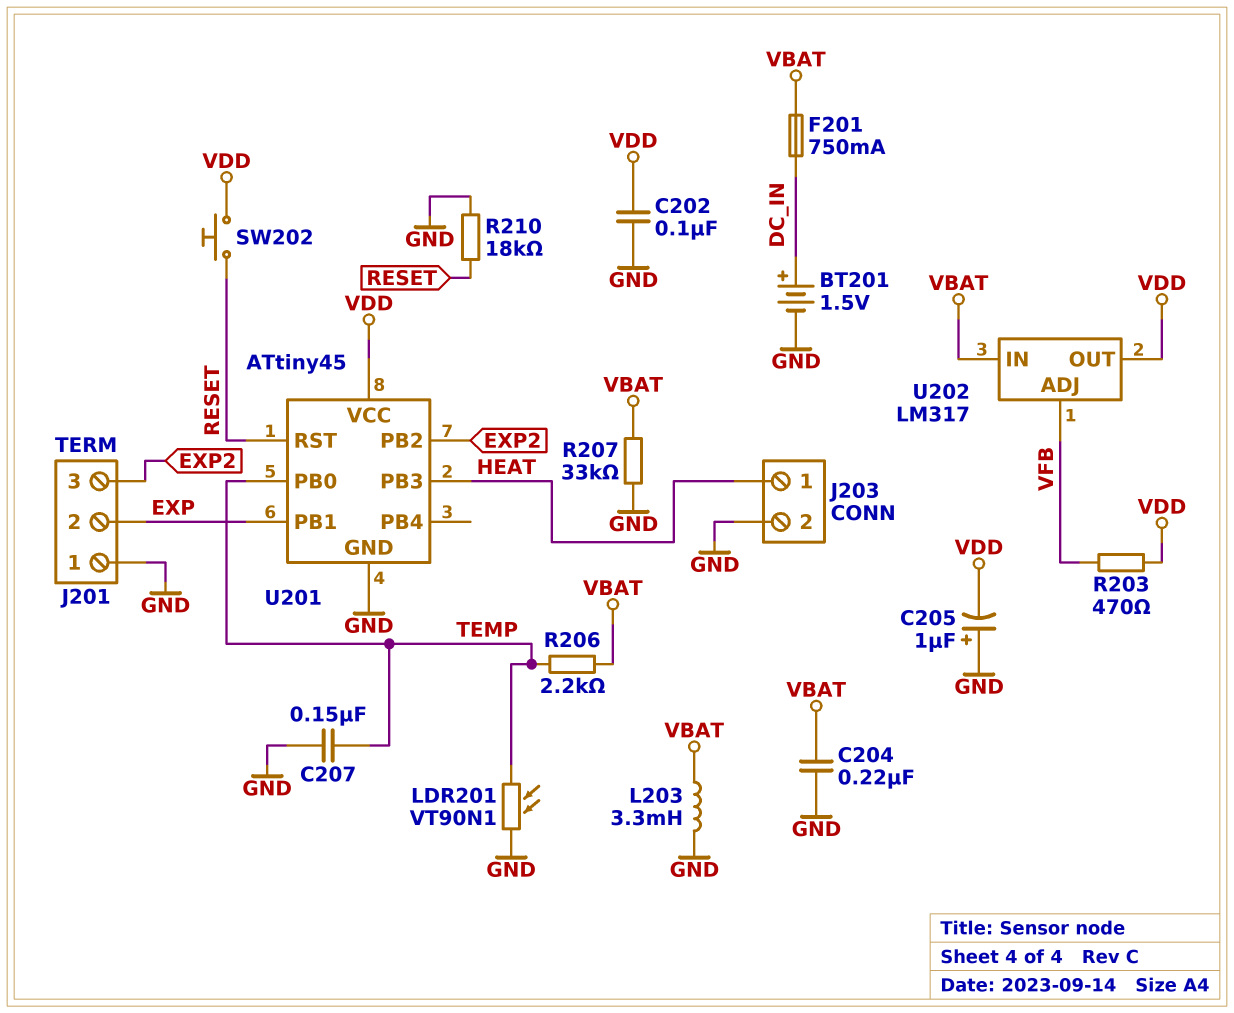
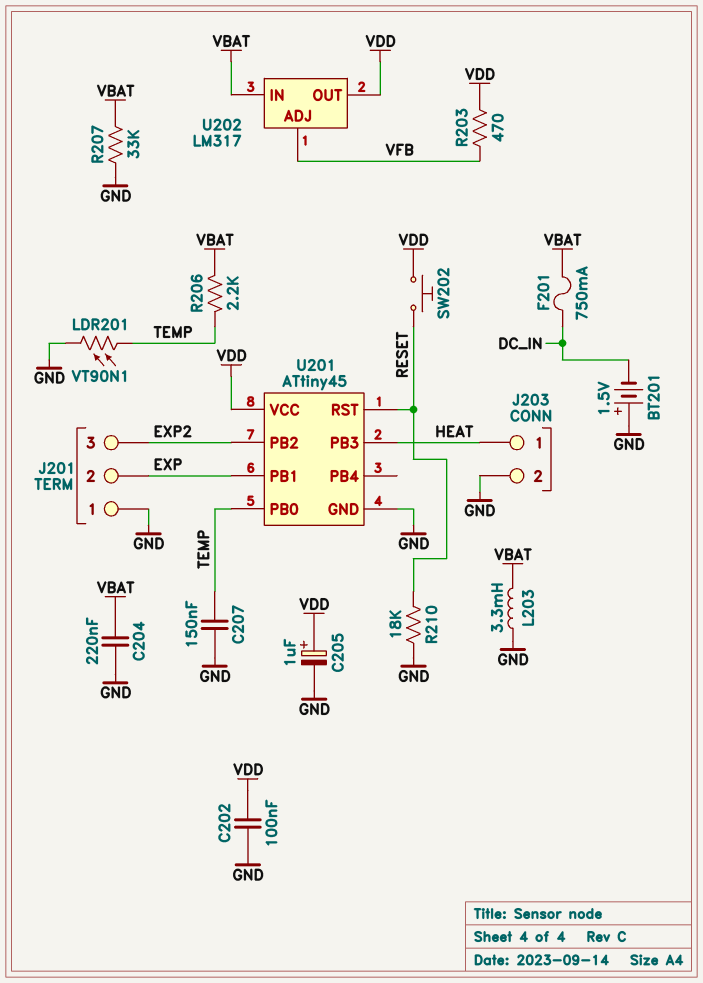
BT201: 1.5V (plus DC_IN, minus GND) -> 1.5V (plus GND, minus DC_IN)
C205: 1uF (plus GND, minus VDD) -> 1uF (plus VDD, minus GND)

